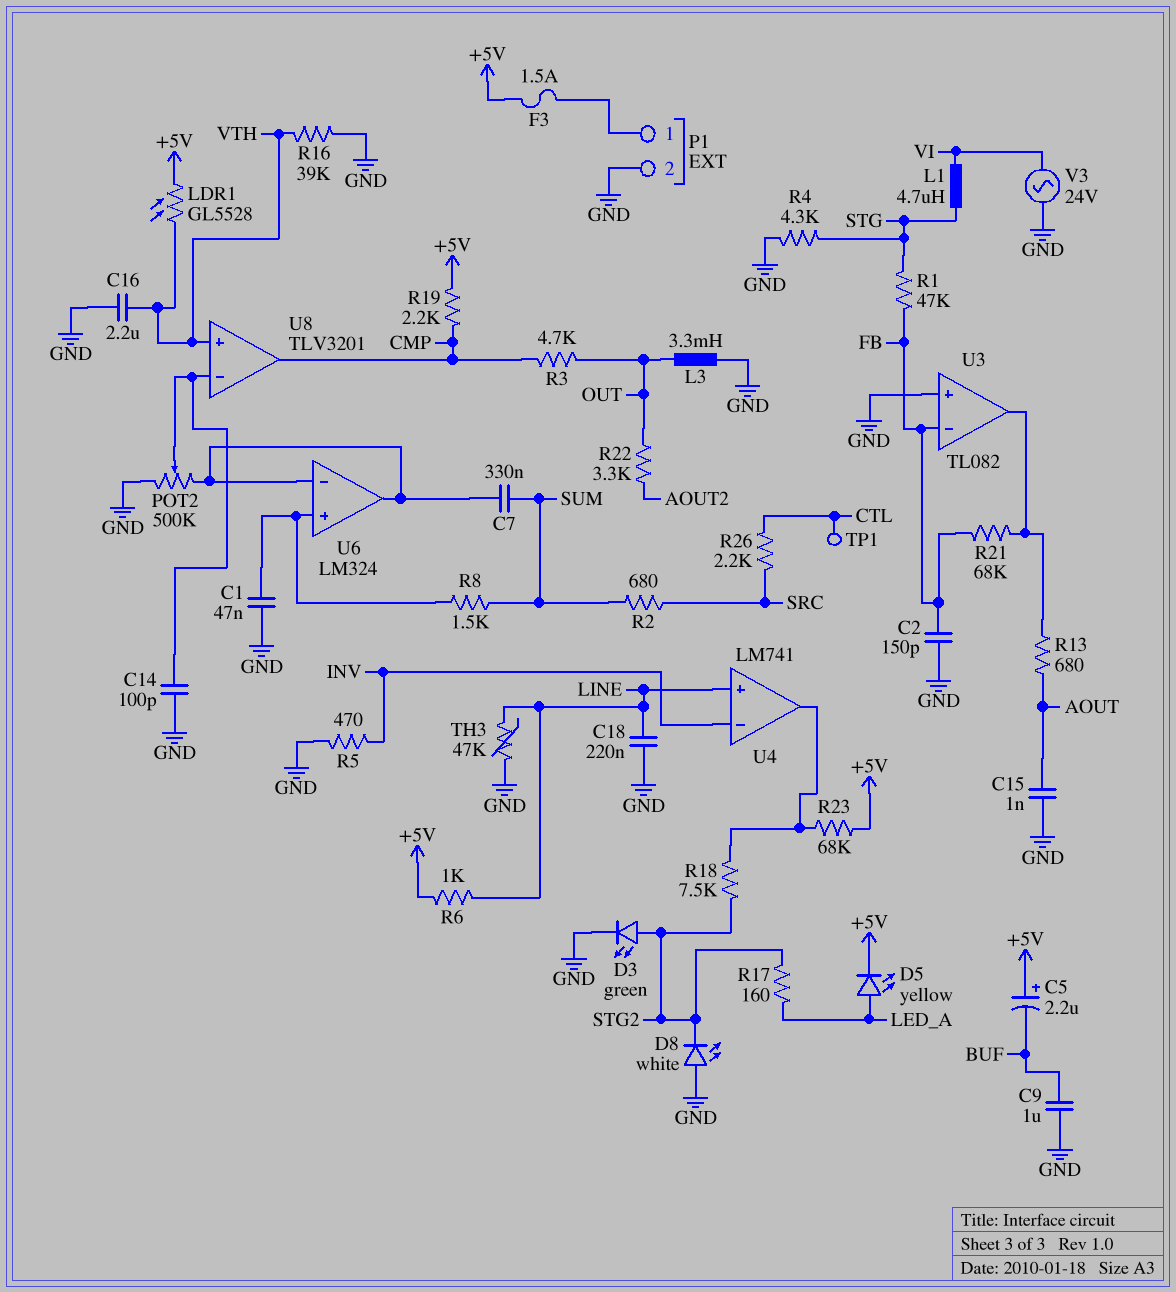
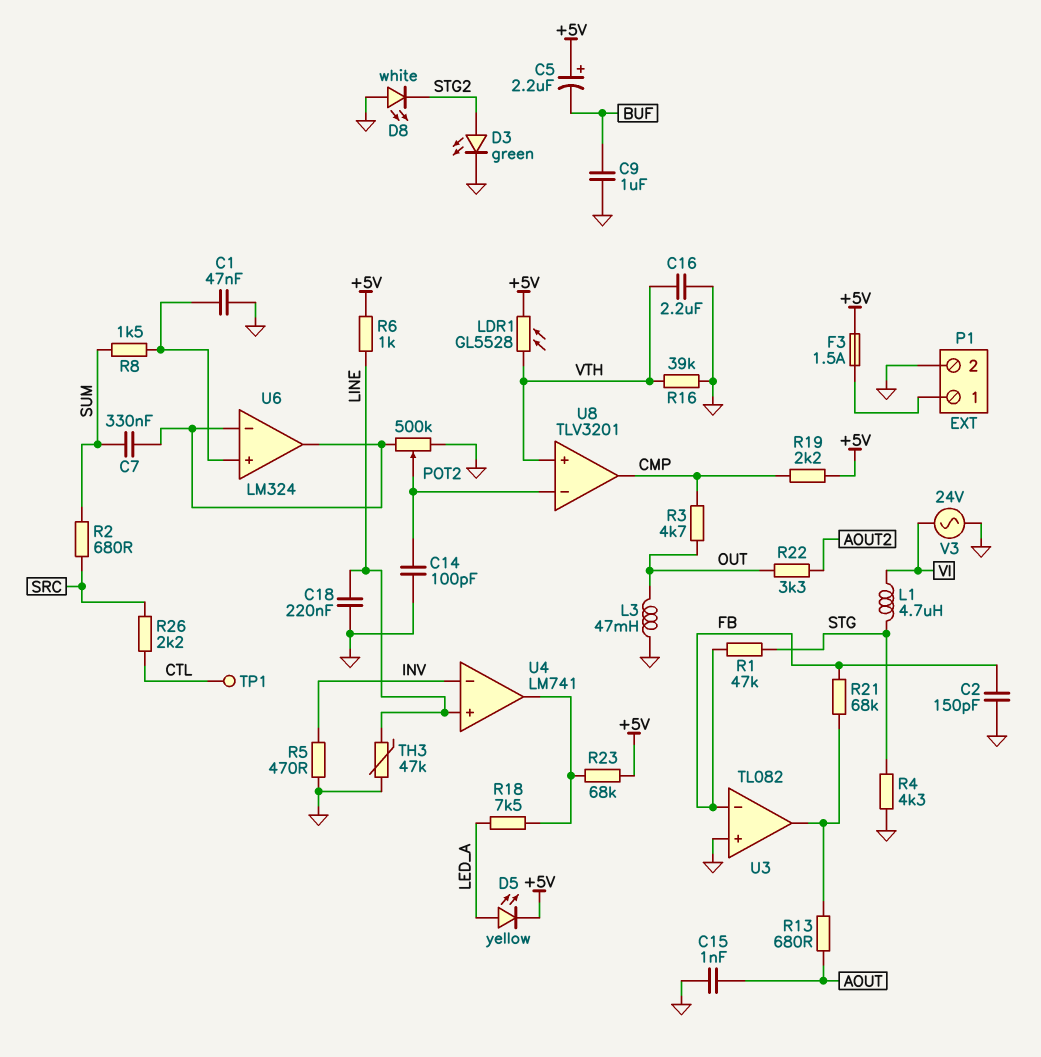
L3: 3.3mH (GND, OUT) -> 47mH (GND, OUT)
R17: 160 (LED_A, STG2) -> none
R18: 7.5k (STG2, U4/out) -> 7.5k (LED_A, U4/out)

